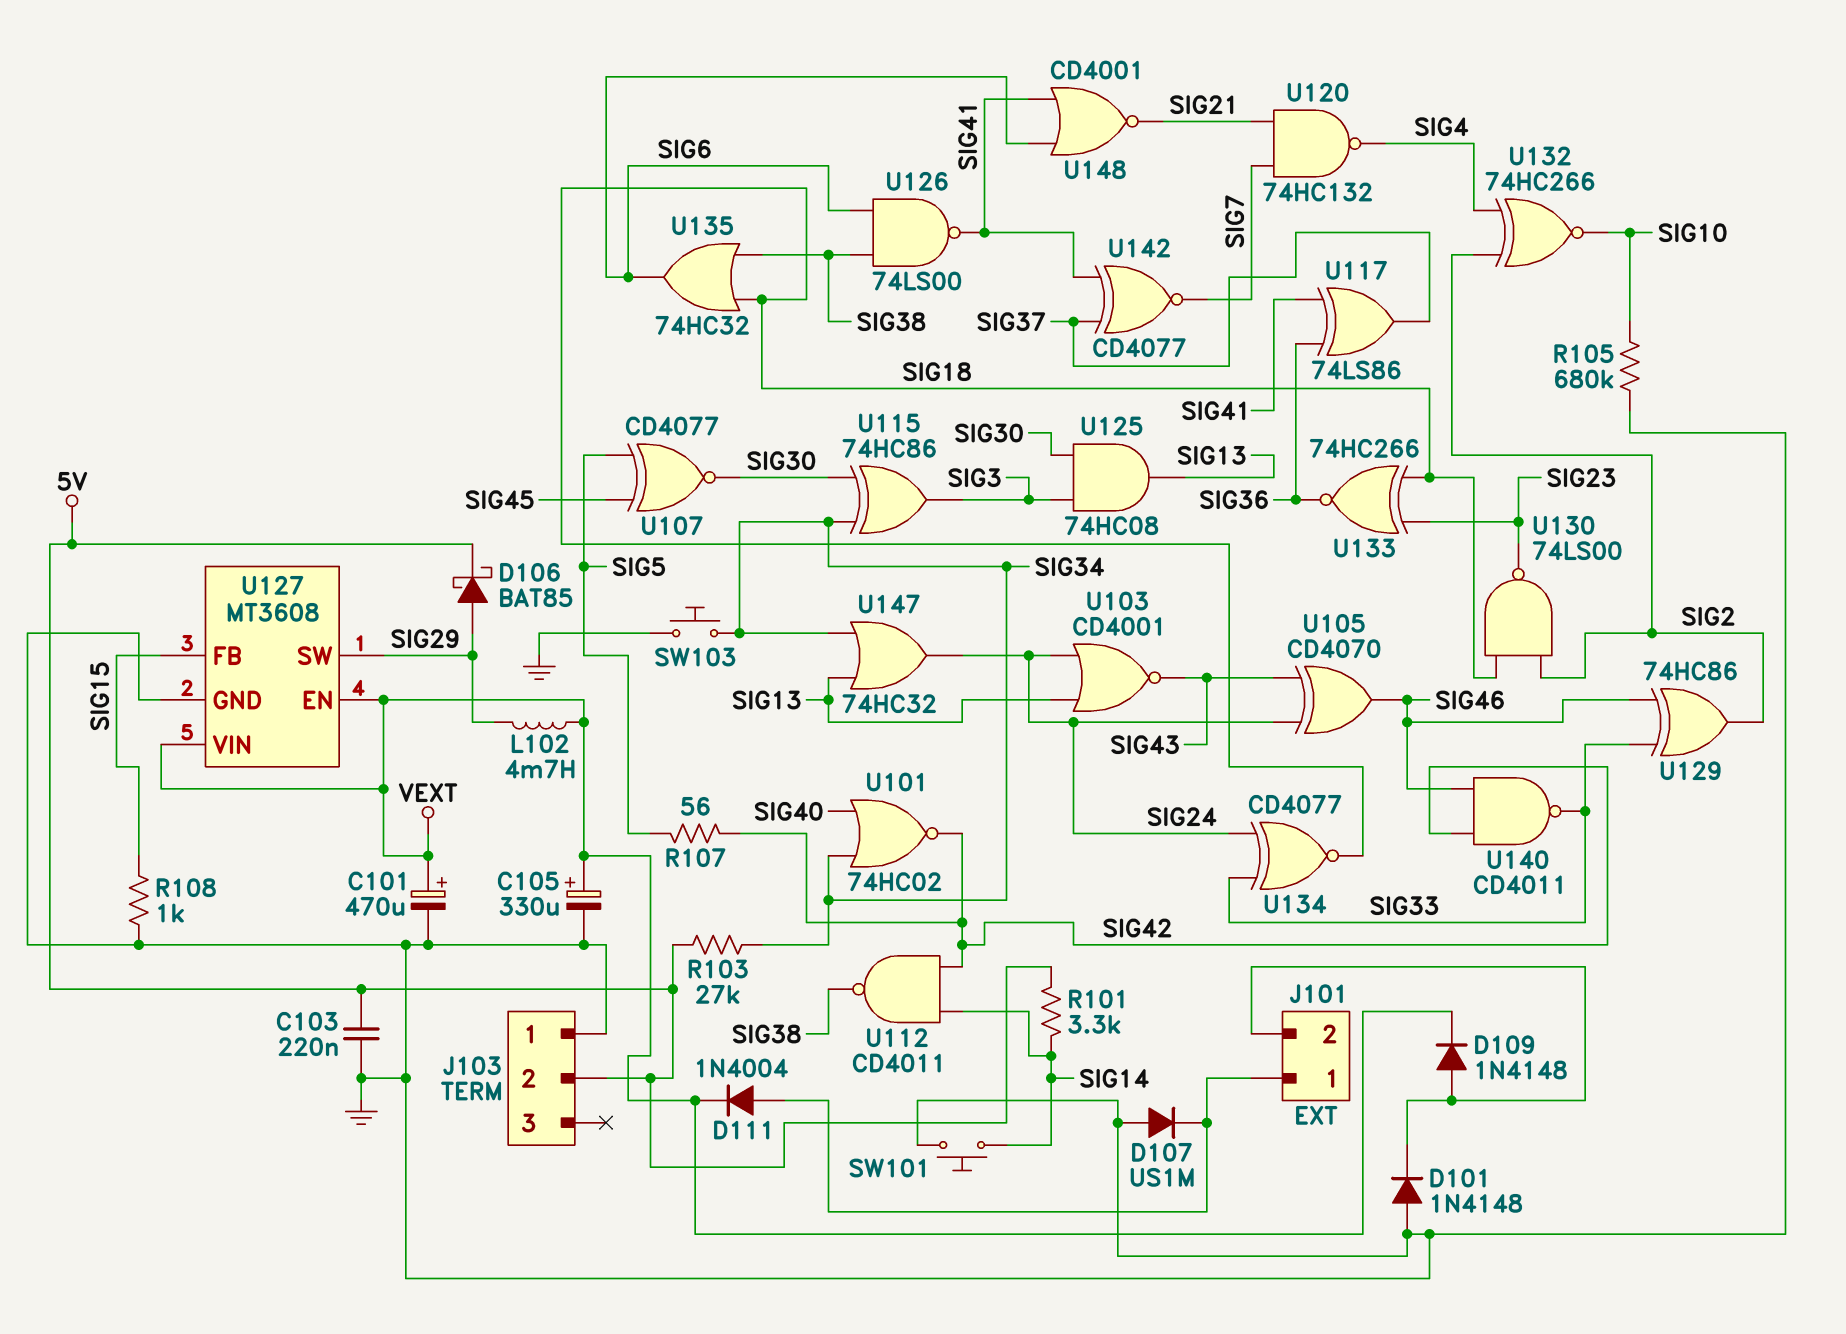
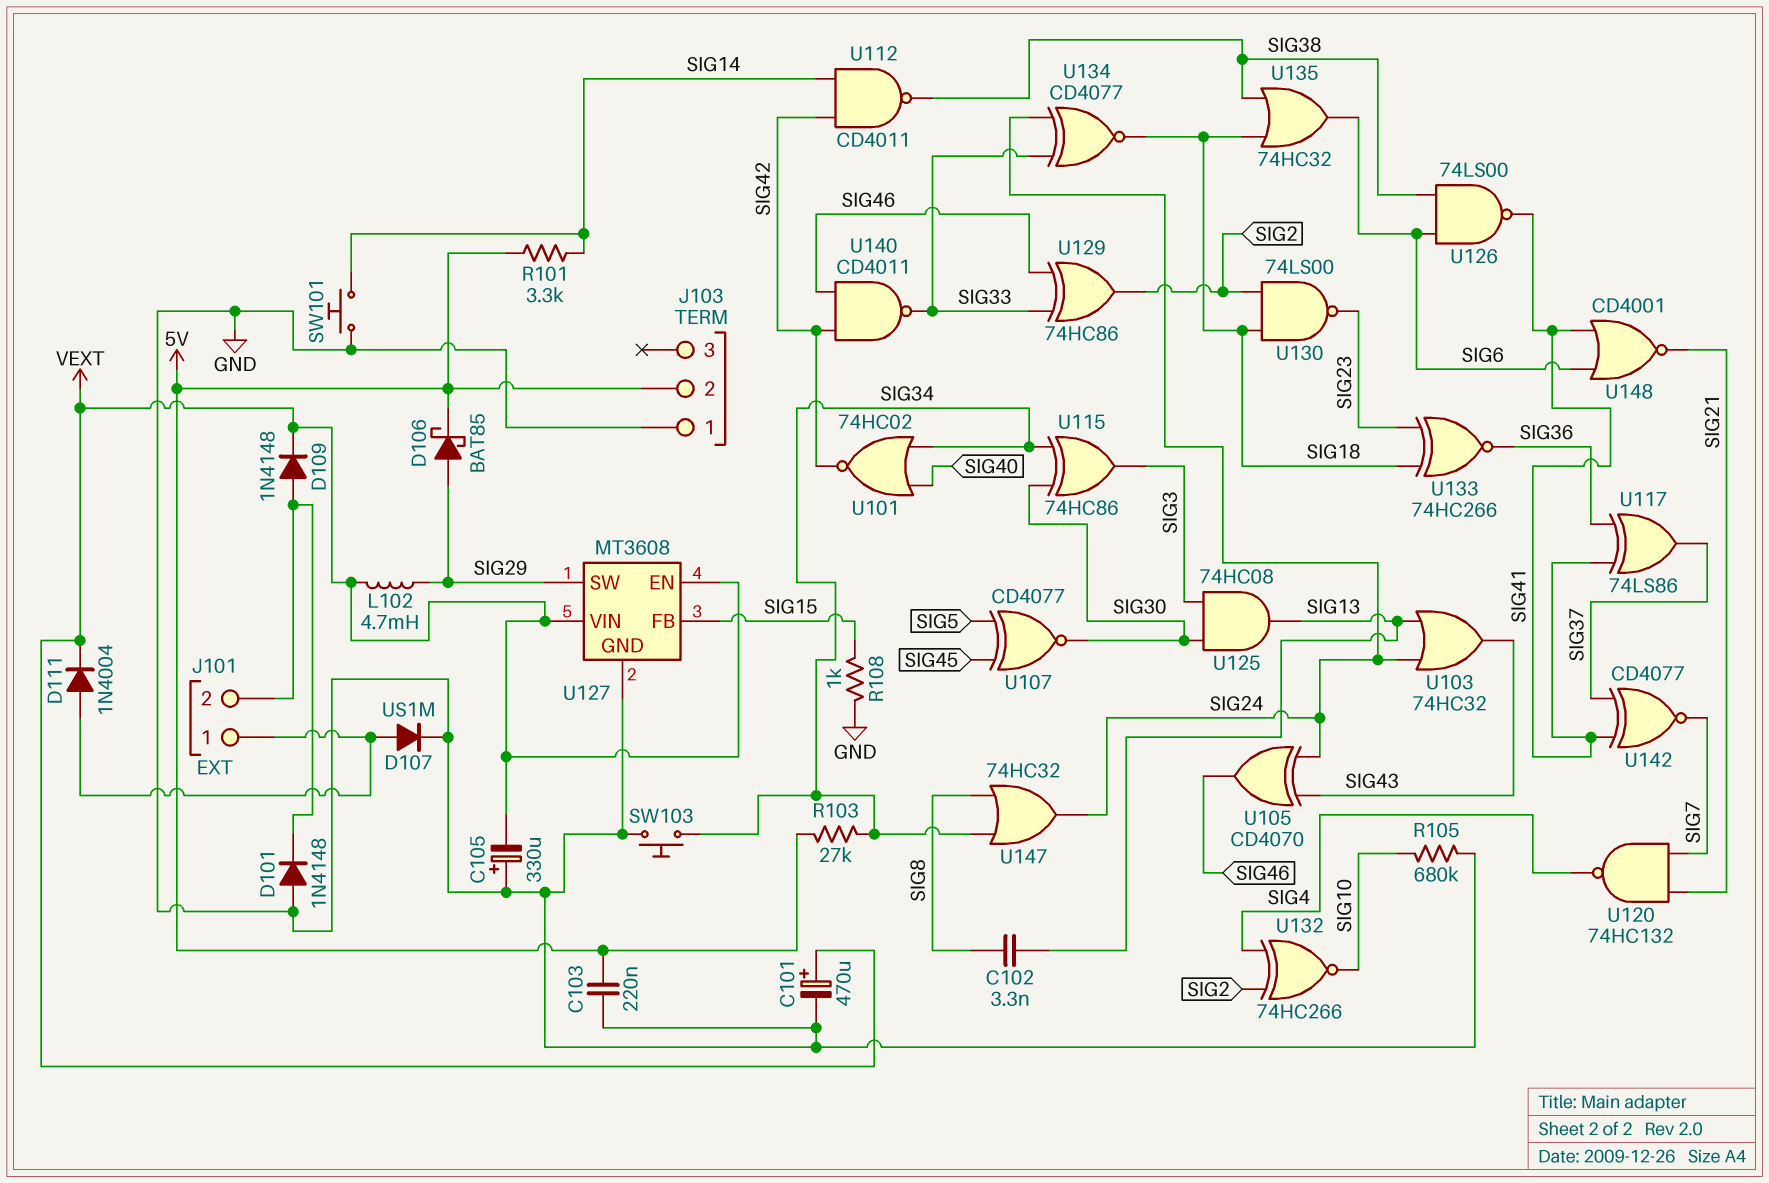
C102: none -> 3.3nF (SIG8, SIG13)
C105: 330uF (plus VEXT, minus GND) -> 330uF (plus GND, minus VEXT)
D107: diode US1M (A GND, K J101/1) -> diode US1M (A J101/1, K GND)
R107: 56 (SIG5, SIG42) -> none
U103: NOR CD4001 (in SIG13, in SIG24, out SIG43) -> OR 74HC32 (in SIG13, in SIG24, out SIG43)
U147: OR 74HC32 (in SIG13, in SIG34, out SIG24) -> OR 74HC32 (in SIG8, in SIG34, out SIG24)

